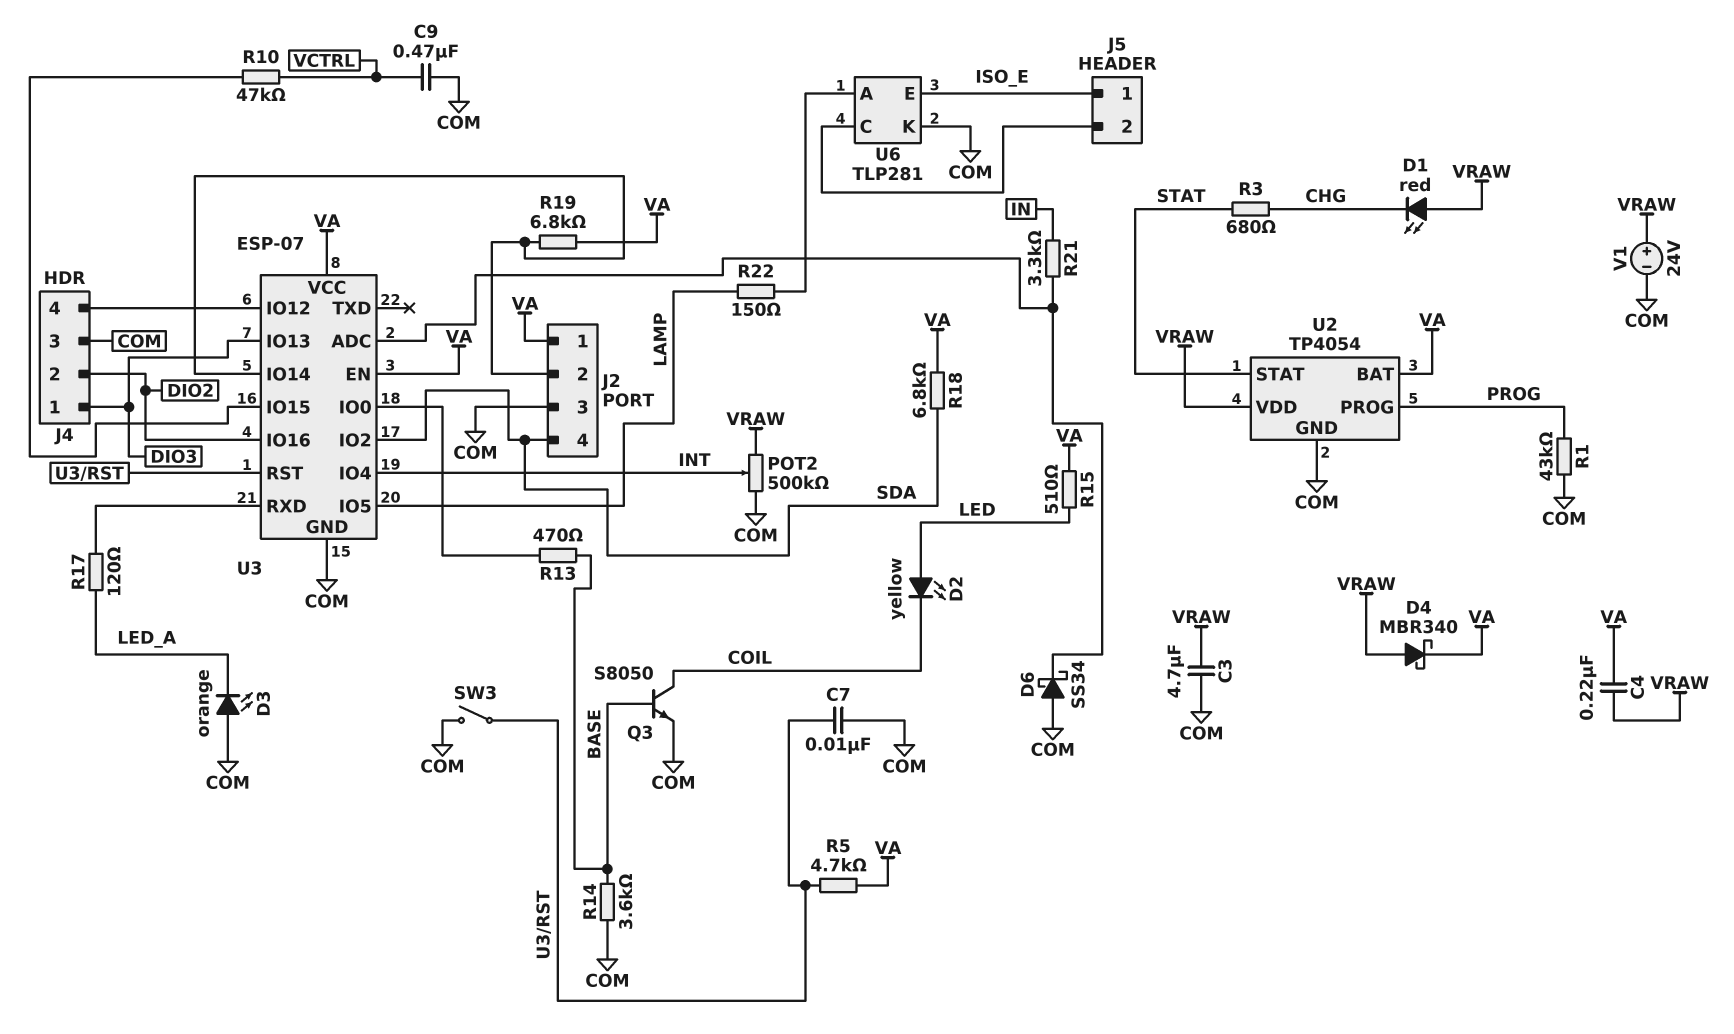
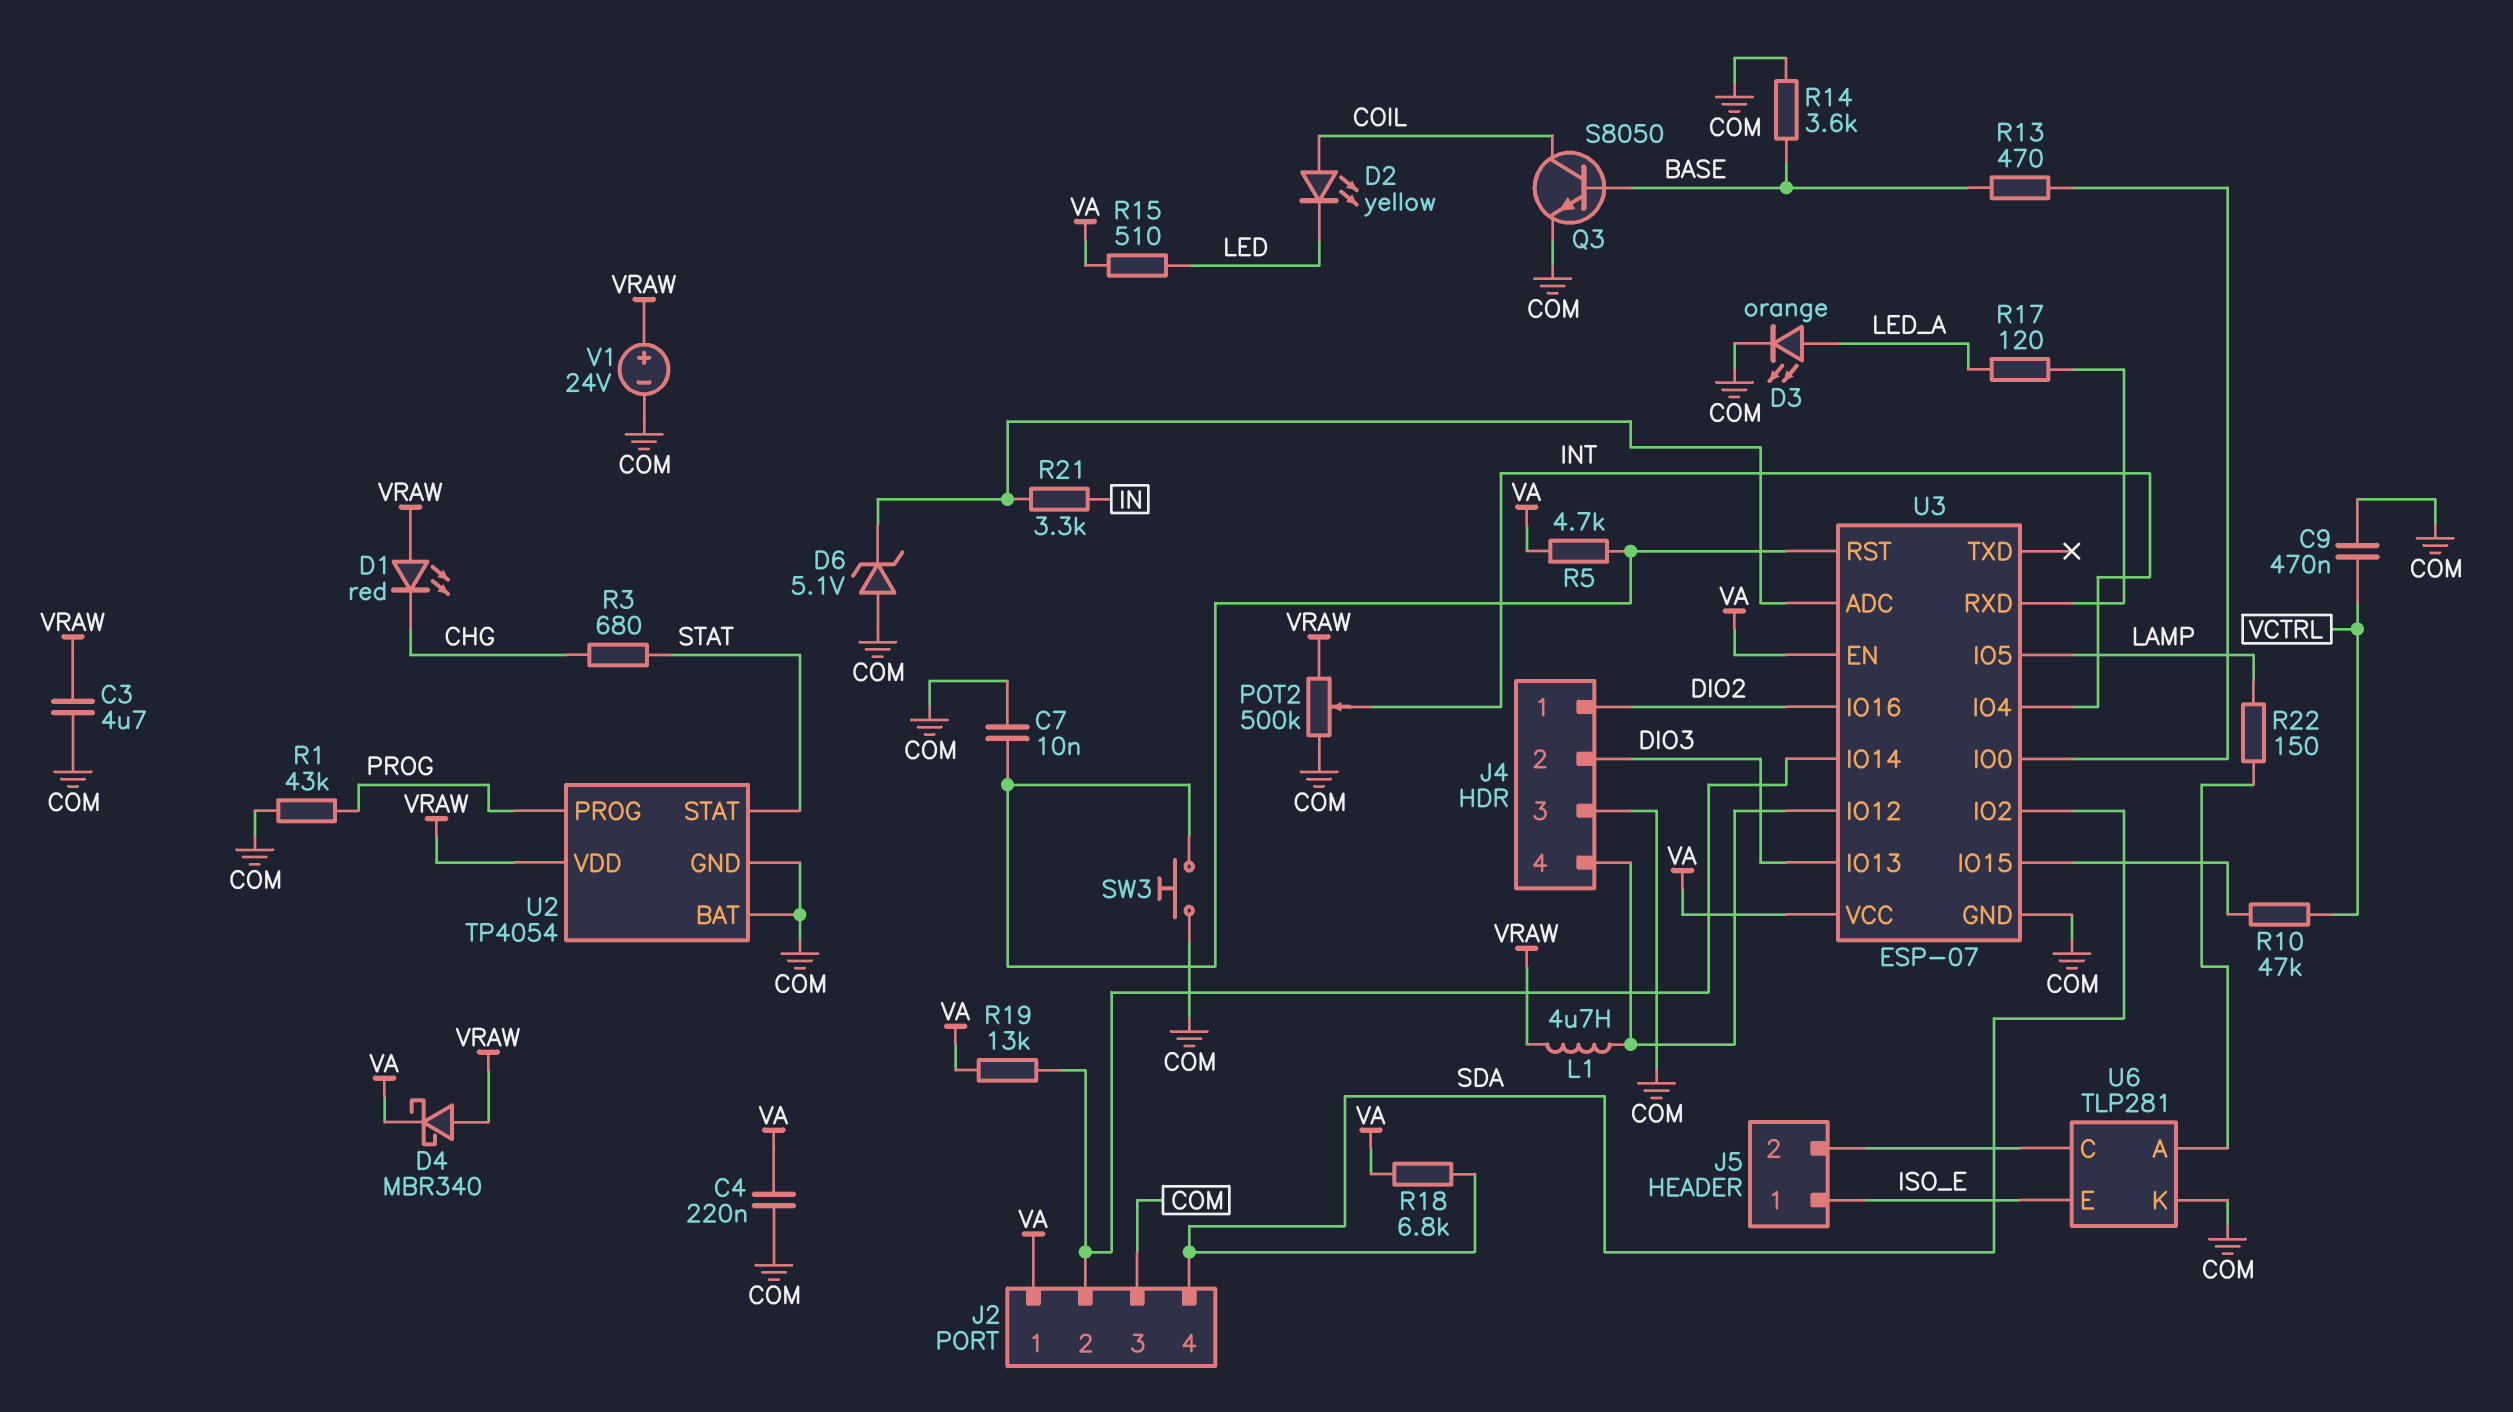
C4: 220nF (VA, VRAW) -> 220nF (COM, VA)
D2: LED yellow (A LED, K COIL) -> LED yellow (A COIL, K LED)
D3: LED orange (A COM, K LED_A) -> LED orange (A LED_A, K COM)
D6: schottky SS34 (A COM, K U3/ADC) -> zener 5.1V (A COM, K U3/ADC)
J4 pin 1: DIO3 -> DIO2
J4 pin 2: DIO2 -> DIO3
L1: none -> 4.7uH (J4/4, VRAW)
R19: 6.8k (J2/2, VA) -> 13k (J2/2, VA)
SW3: switch (COM, U3/RST) -> button (COM, U3/RST)
U2 pin BAT: VA -> COM

